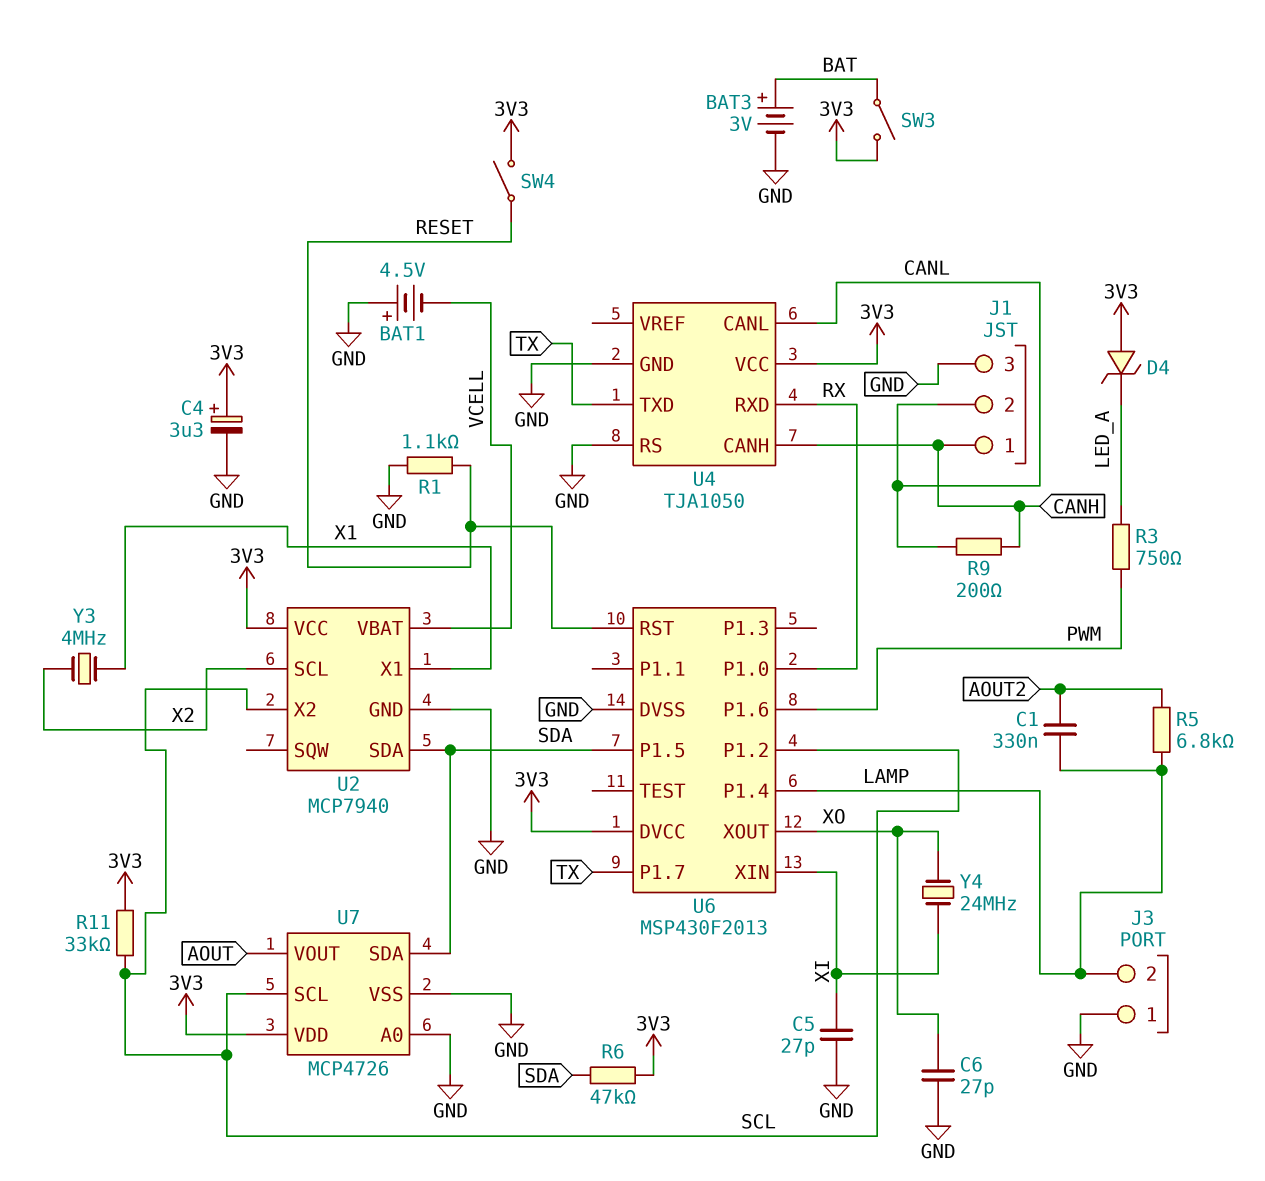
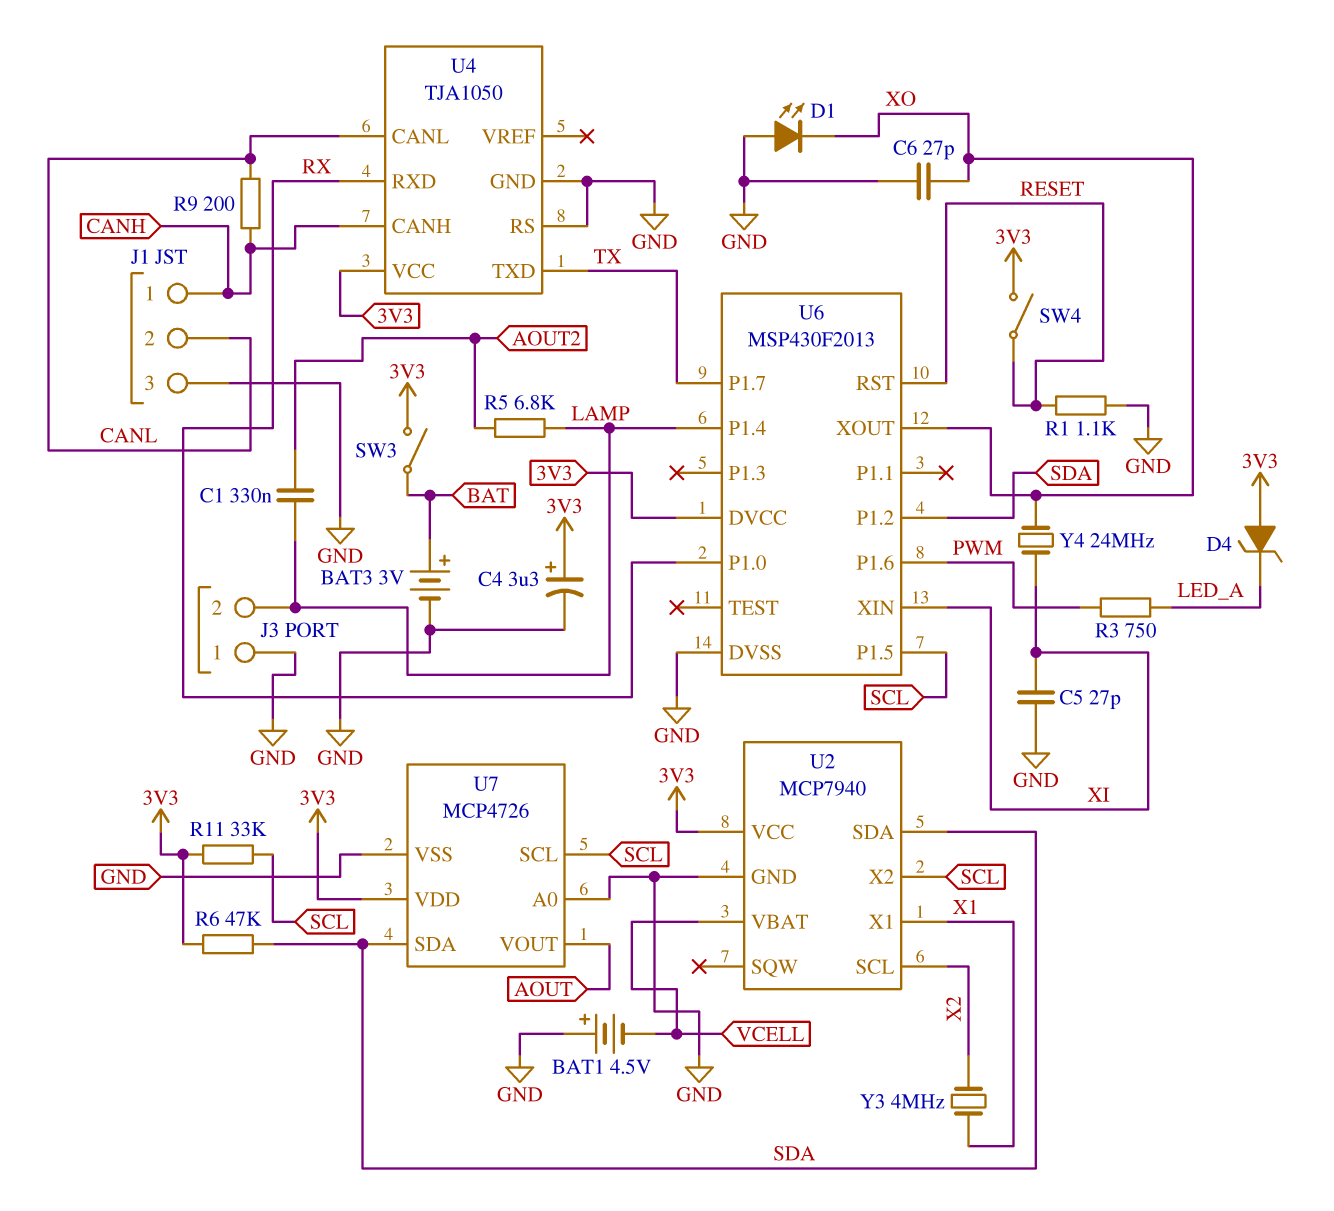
D1: none -> LED (A GND, K XO)
U6 pin P1.2: SCL -> SDA
U6 pin P1.5: SDA -> SCL

